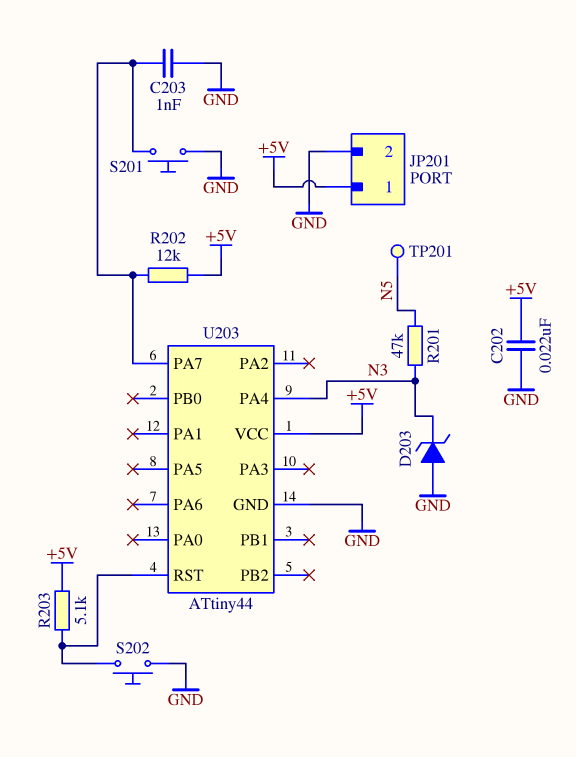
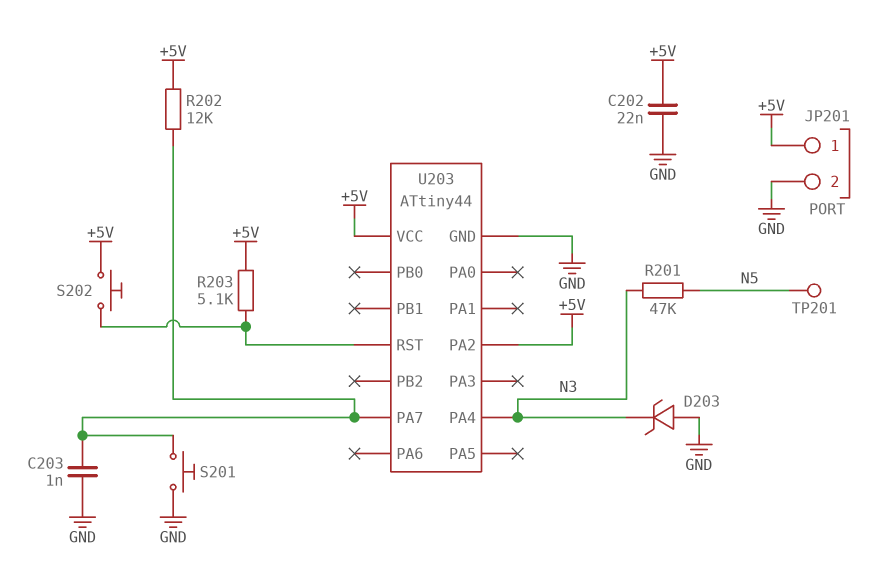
S202: button (GND, U203/RST) -> button (+5V, U203/RST)
U203 pin PA2: none -> +5V

